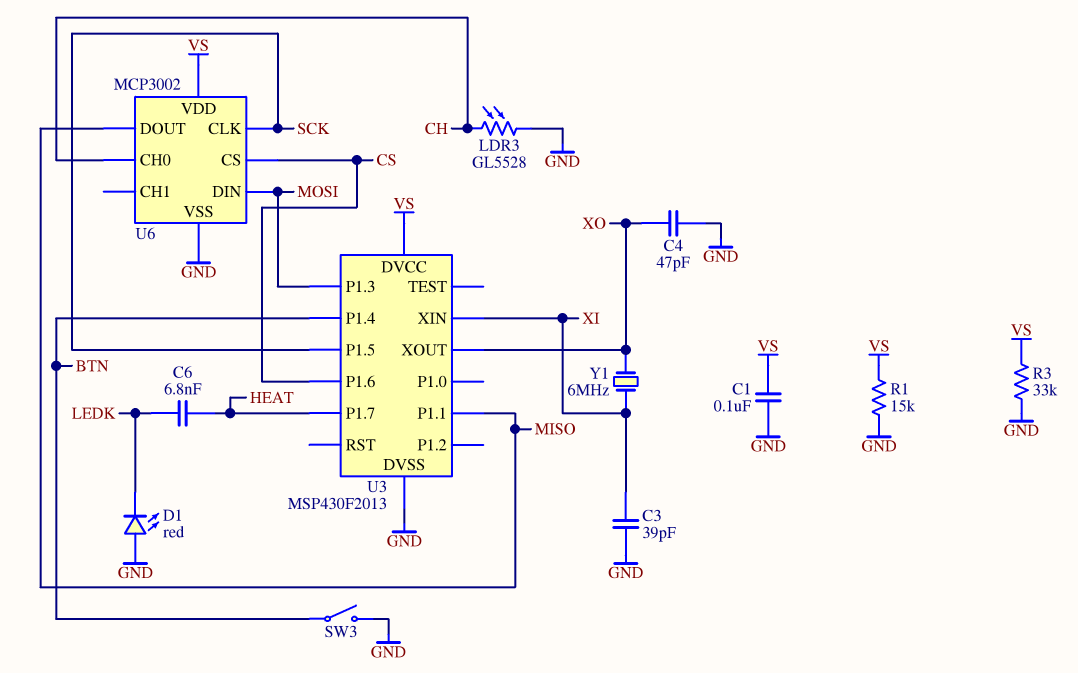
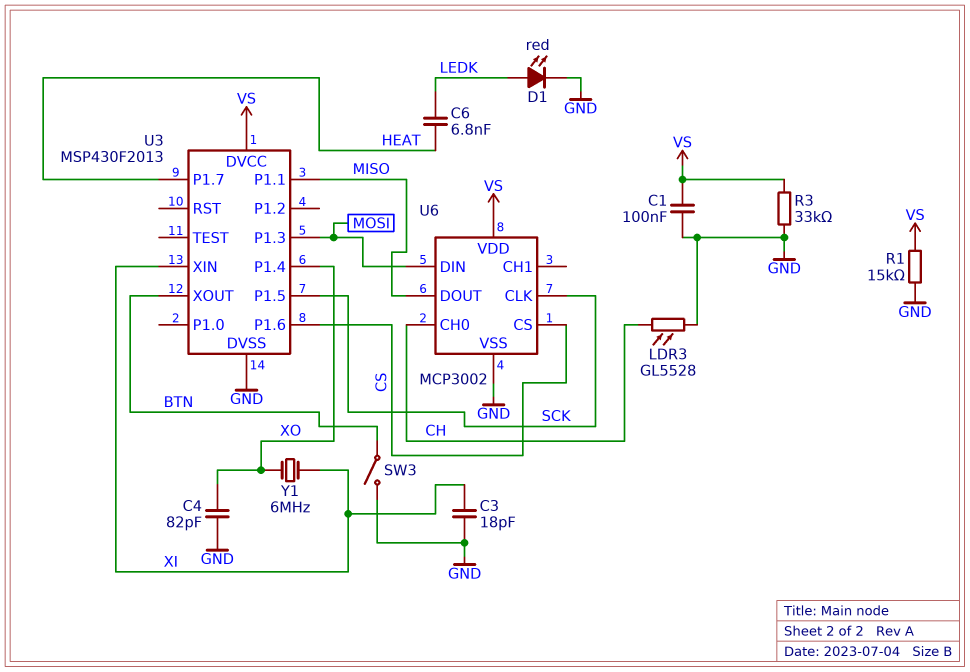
C3: 39pF (GND, XI) -> 18pF (GND, XI)
C4: 47pF (GND, XO) -> 82pF (GND, XO)
D1: LED red (A GND, K LEDK) -> LED red (A LEDK, K GND)
U3 pin P1.4: BTN -> XO
U3 pin XOUT: XO -> BTN

